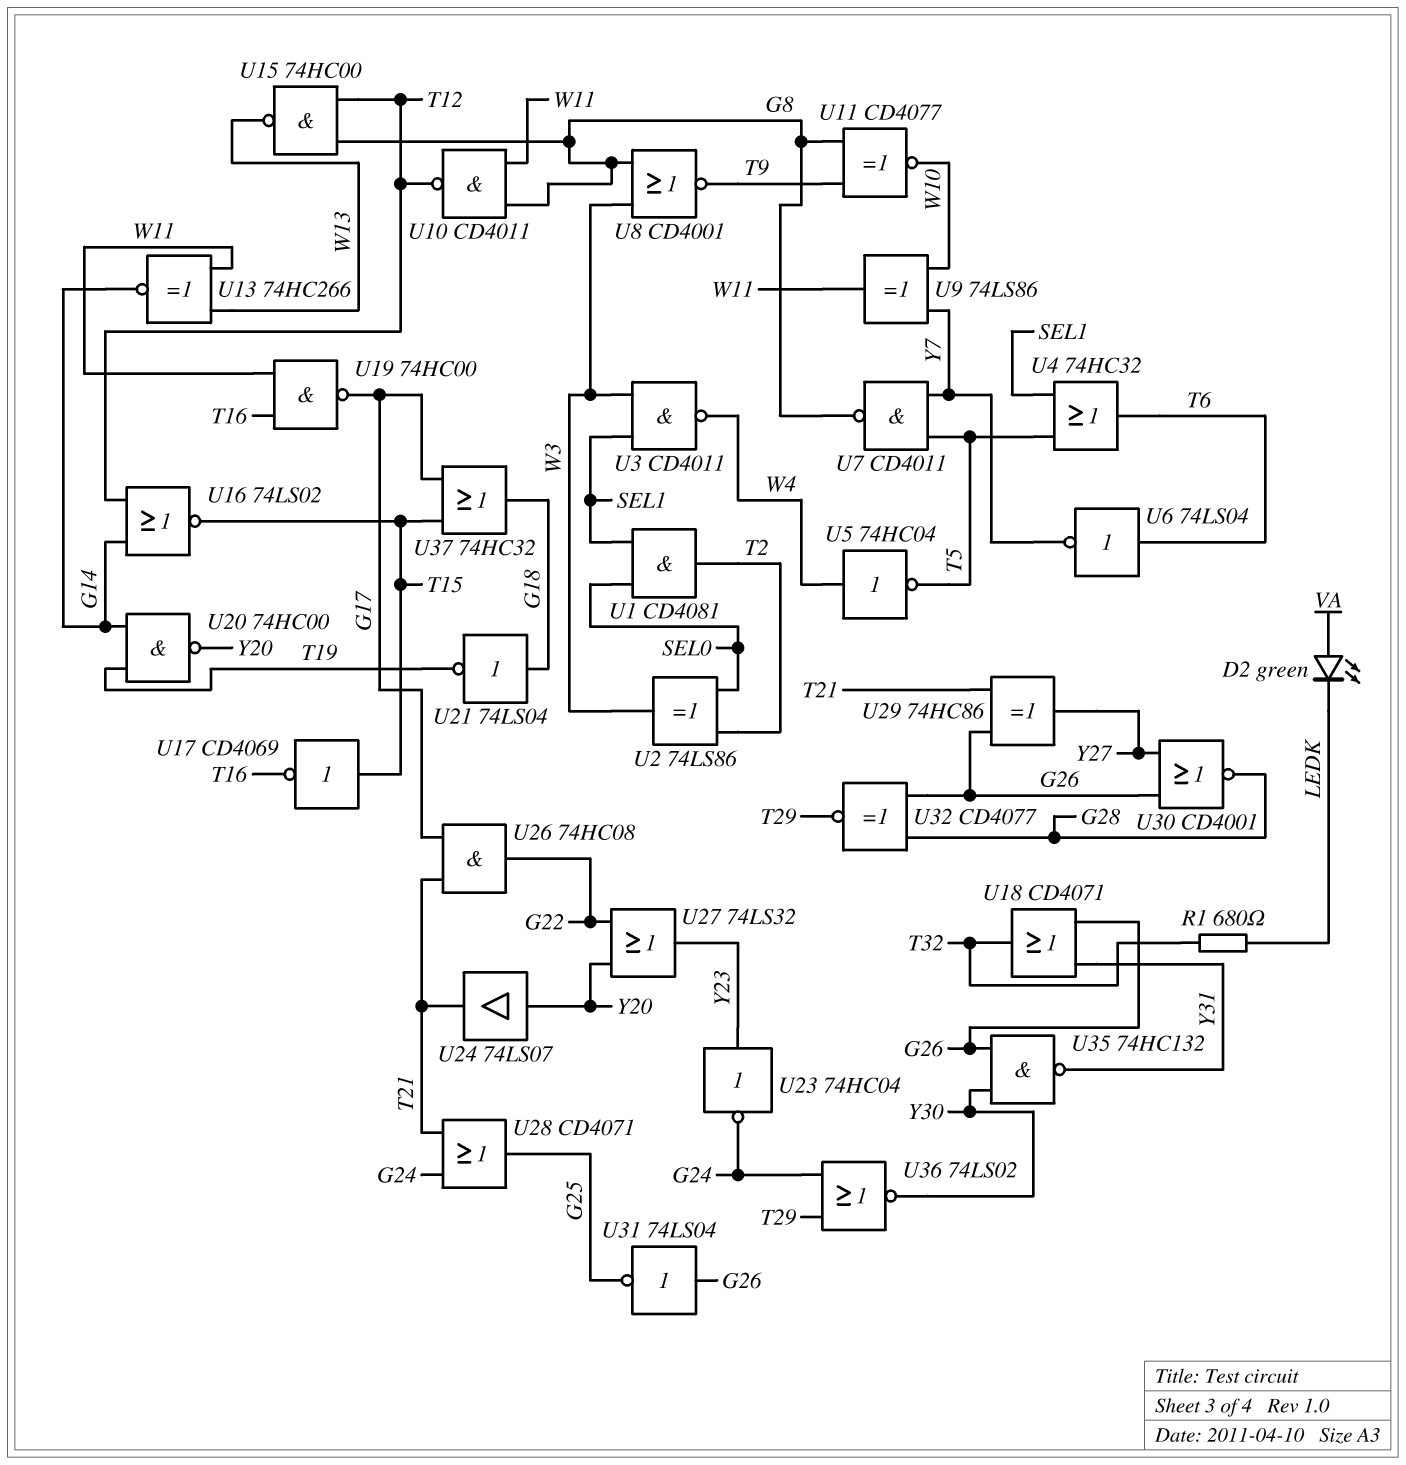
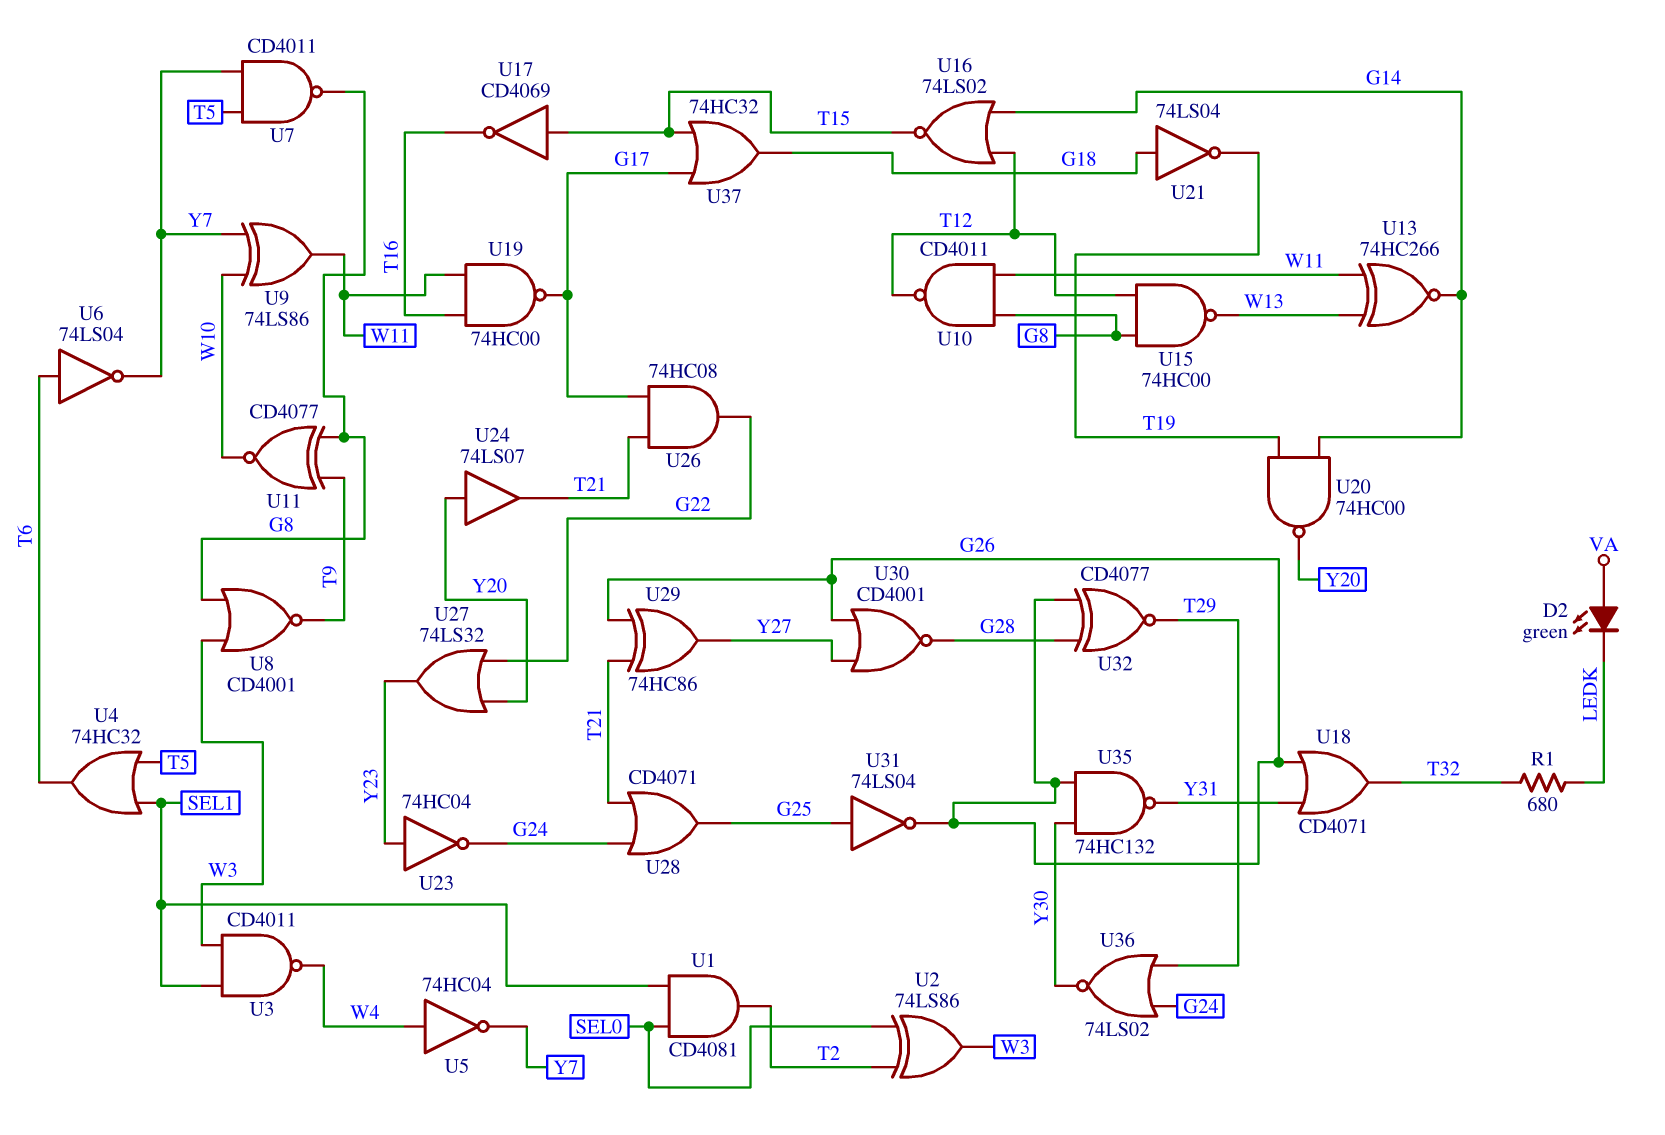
U5: NOT 74HC04 (in W4, out T5) -> NOT 74HC04 (in W4, out Y7)
U31: NOT 74LS04 (in G26, out G25) -> NOT 74LS04 (in G25, out G26)

